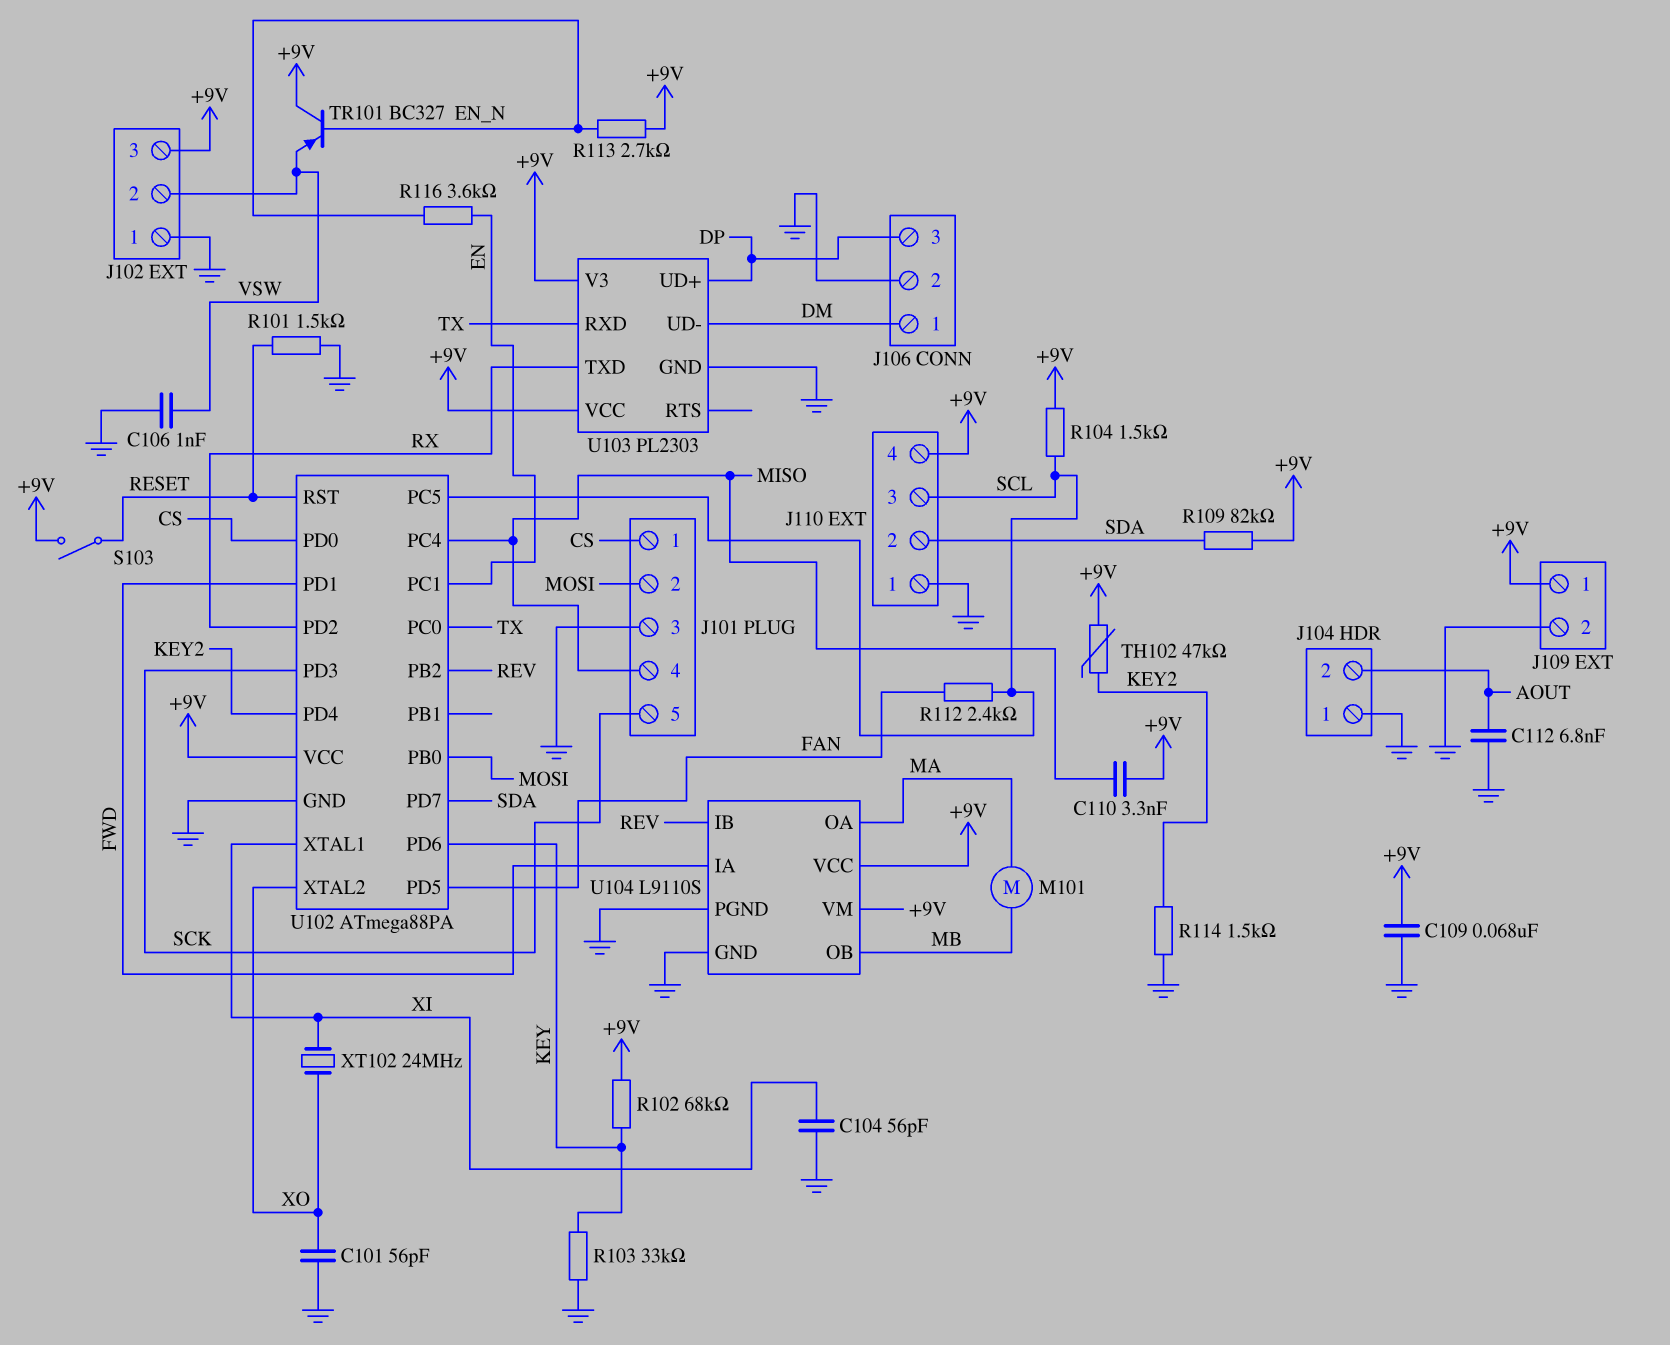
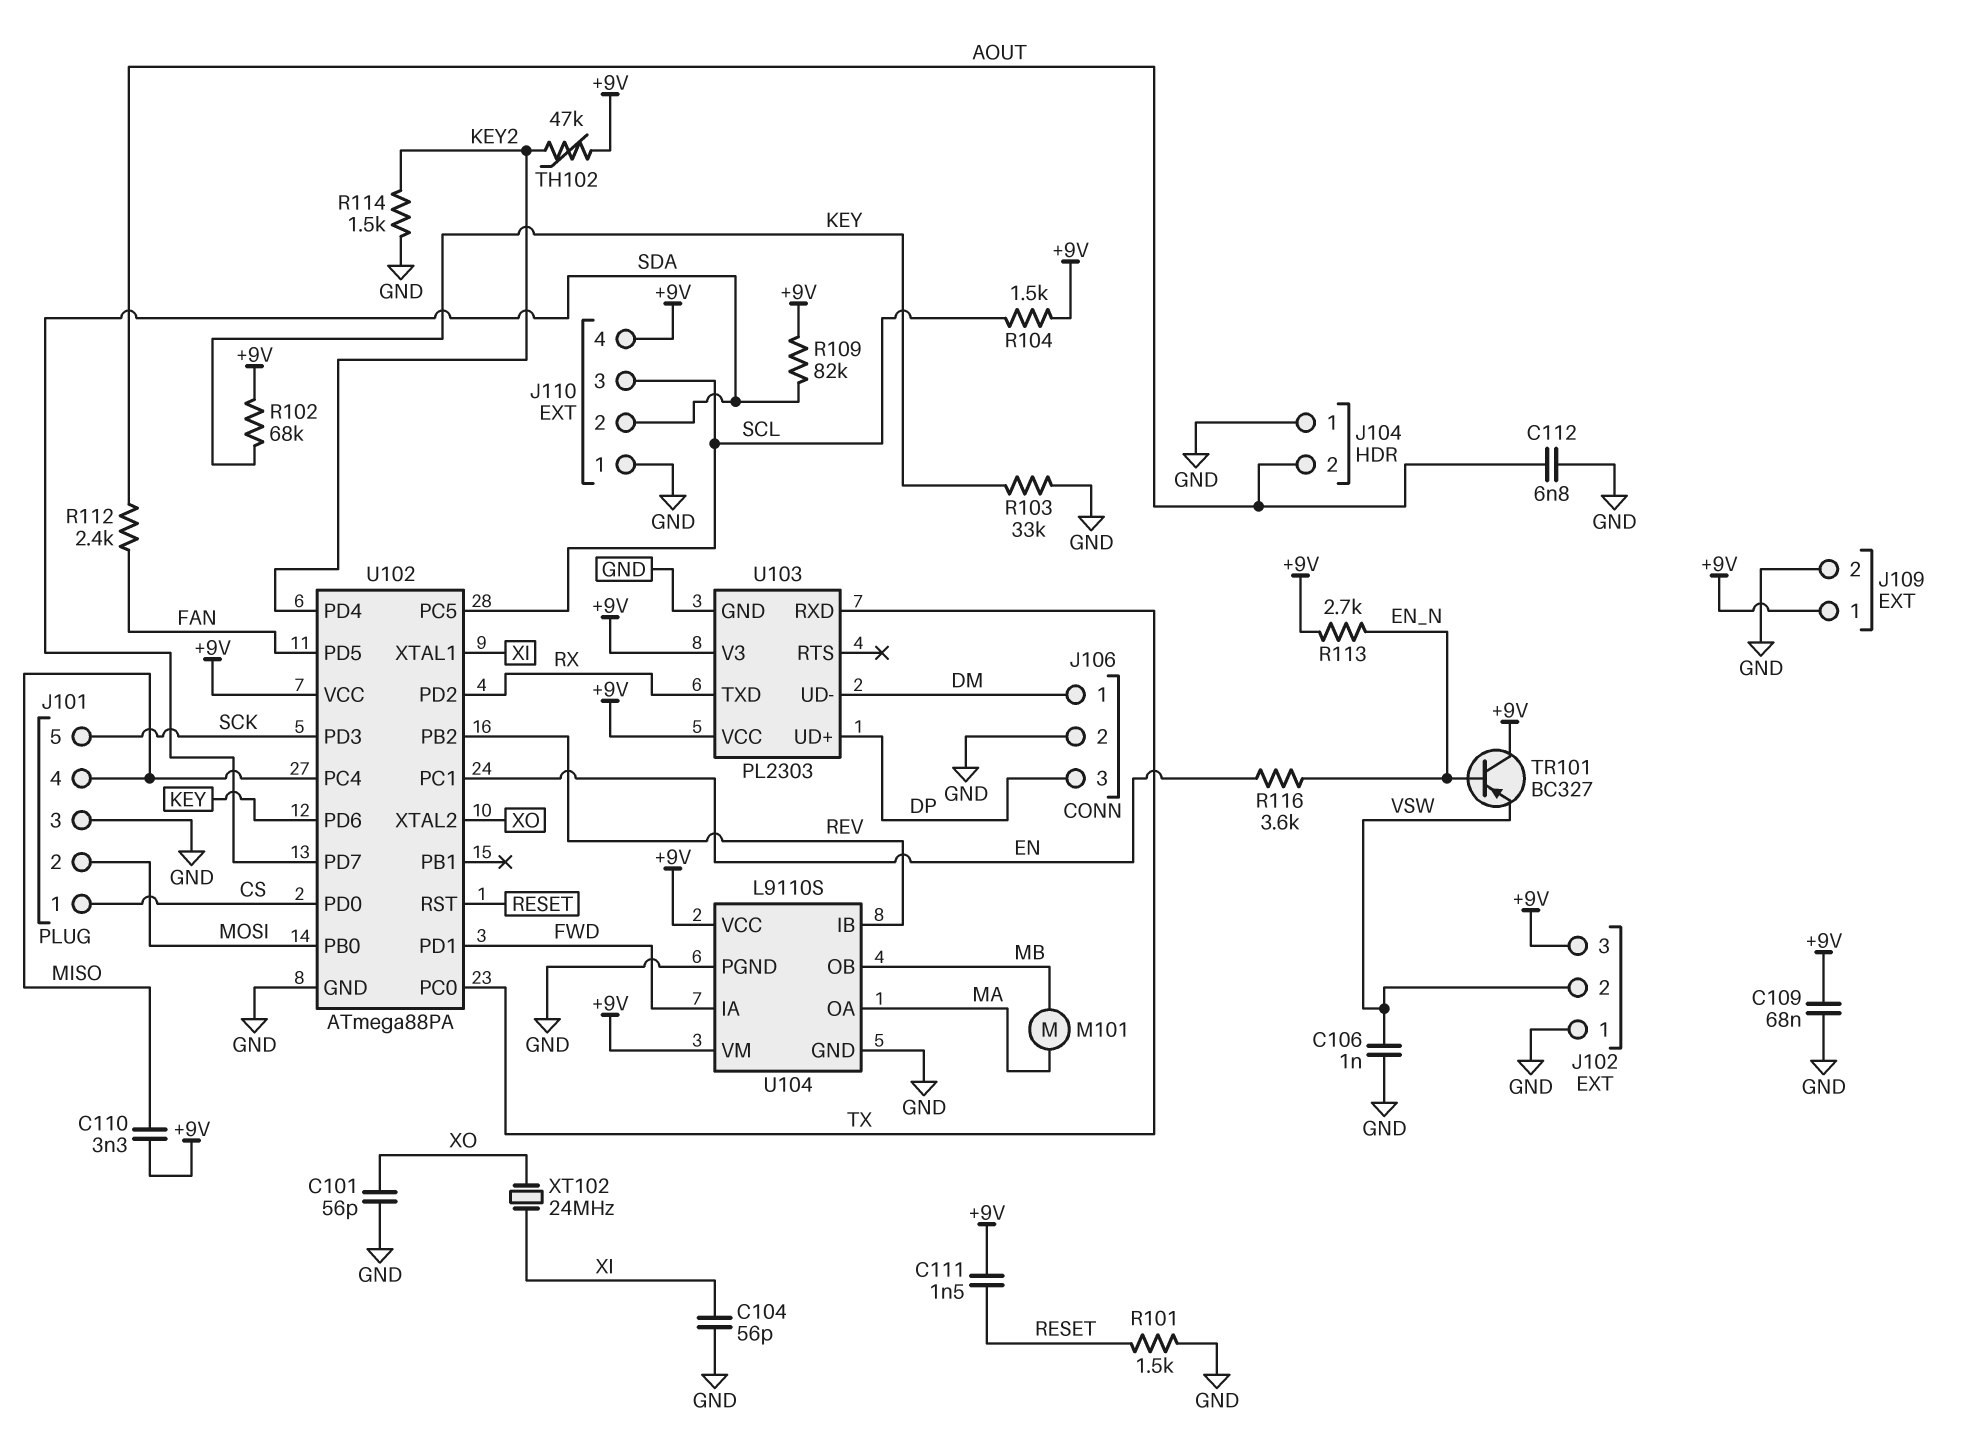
C111: none -> 1.5nF (+9V, RESET)
R112: 2.4k (FAN, SCL) -> 2.4k (AOUT, FAN)
S103: switch (+9V, RESET) -> none

